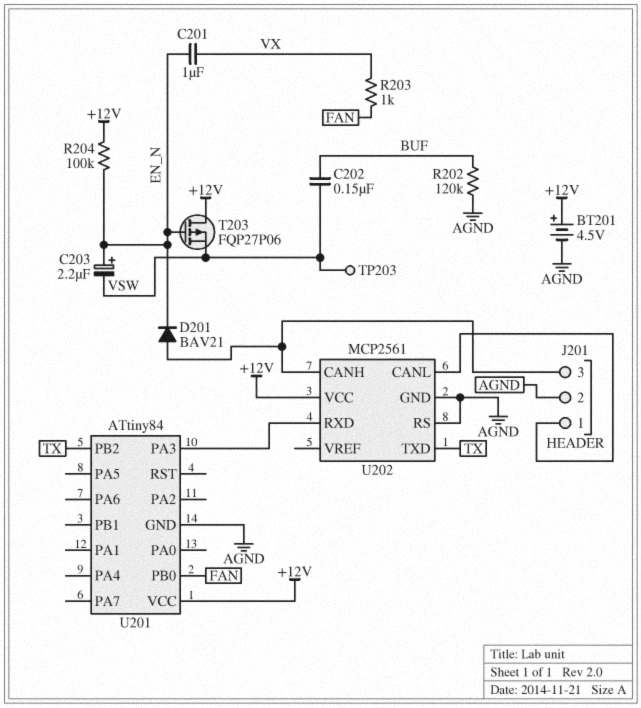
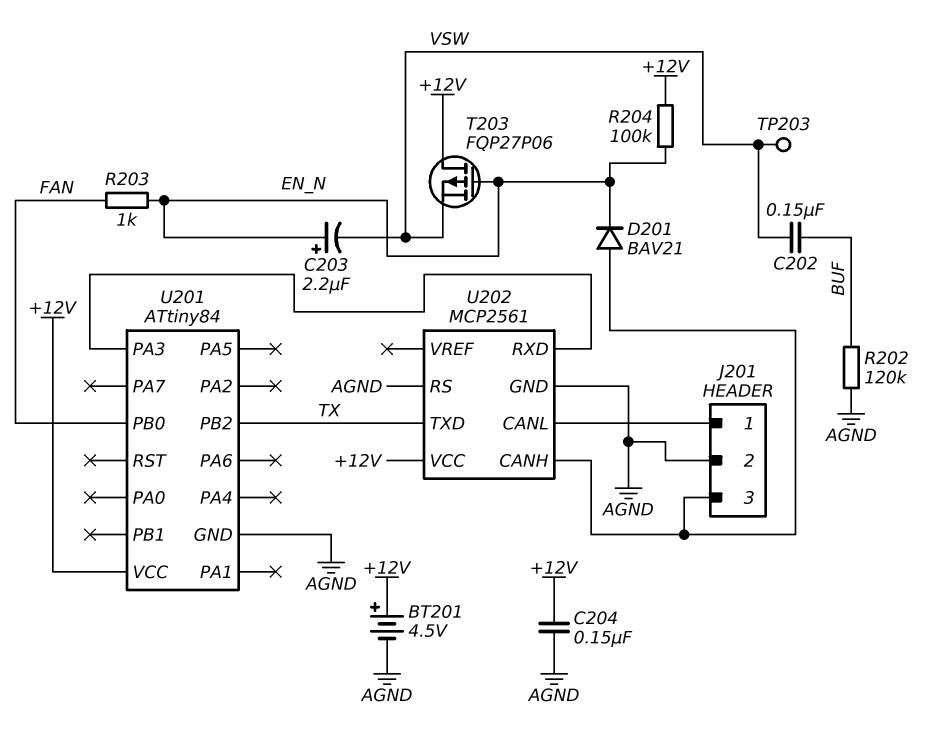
C201: 1uF (EN_N, VX) -> none
C204: none -> 150nF (+12V, AGND)
R203: 1k (FAN, VX) -> 1k (EN_N, FAN)

